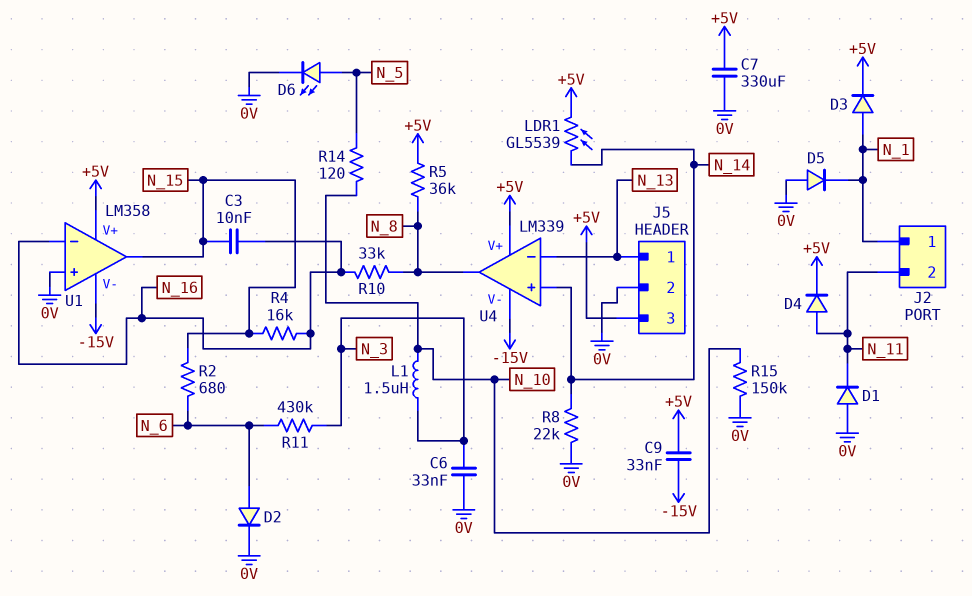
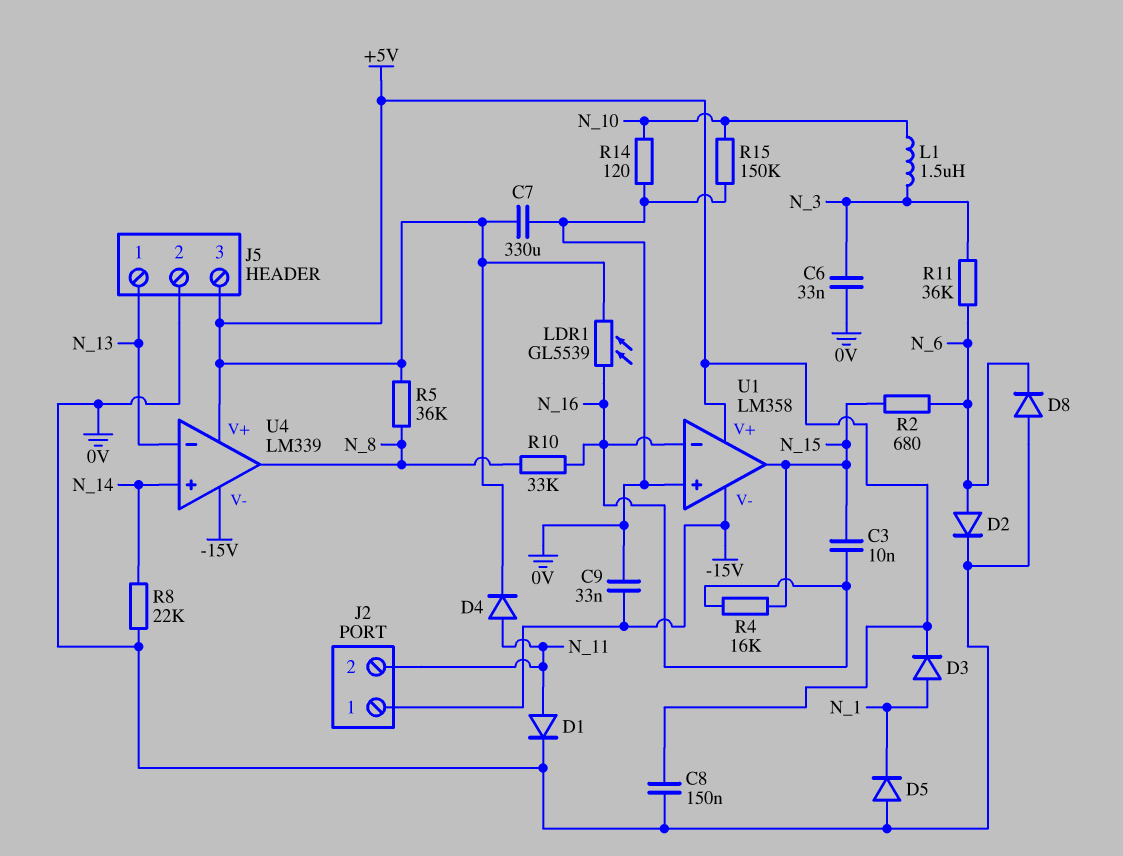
C8: none -> 150nF (+5V, 0V)
C9: 33nF (+5V, -15V) -> 33nF (-15V, 0V)
D1: diode (A 0V, K N_11) -> diode (A N_11, K 0V)
D6: LED (A N_5, K 0V) -> none
D8: none -> diode (A 0V, K N_6)
J2 pin 1: N_1 -> -15V
LDR1: GL5539 (+5V, N_14) -> GL5539 (+5V, N_16)
R11: 430k (N_3, N_6) -> 36k (N_3, N_6)
R14: 120 (N_5, N_10) -> 120 (0V, N_10)

